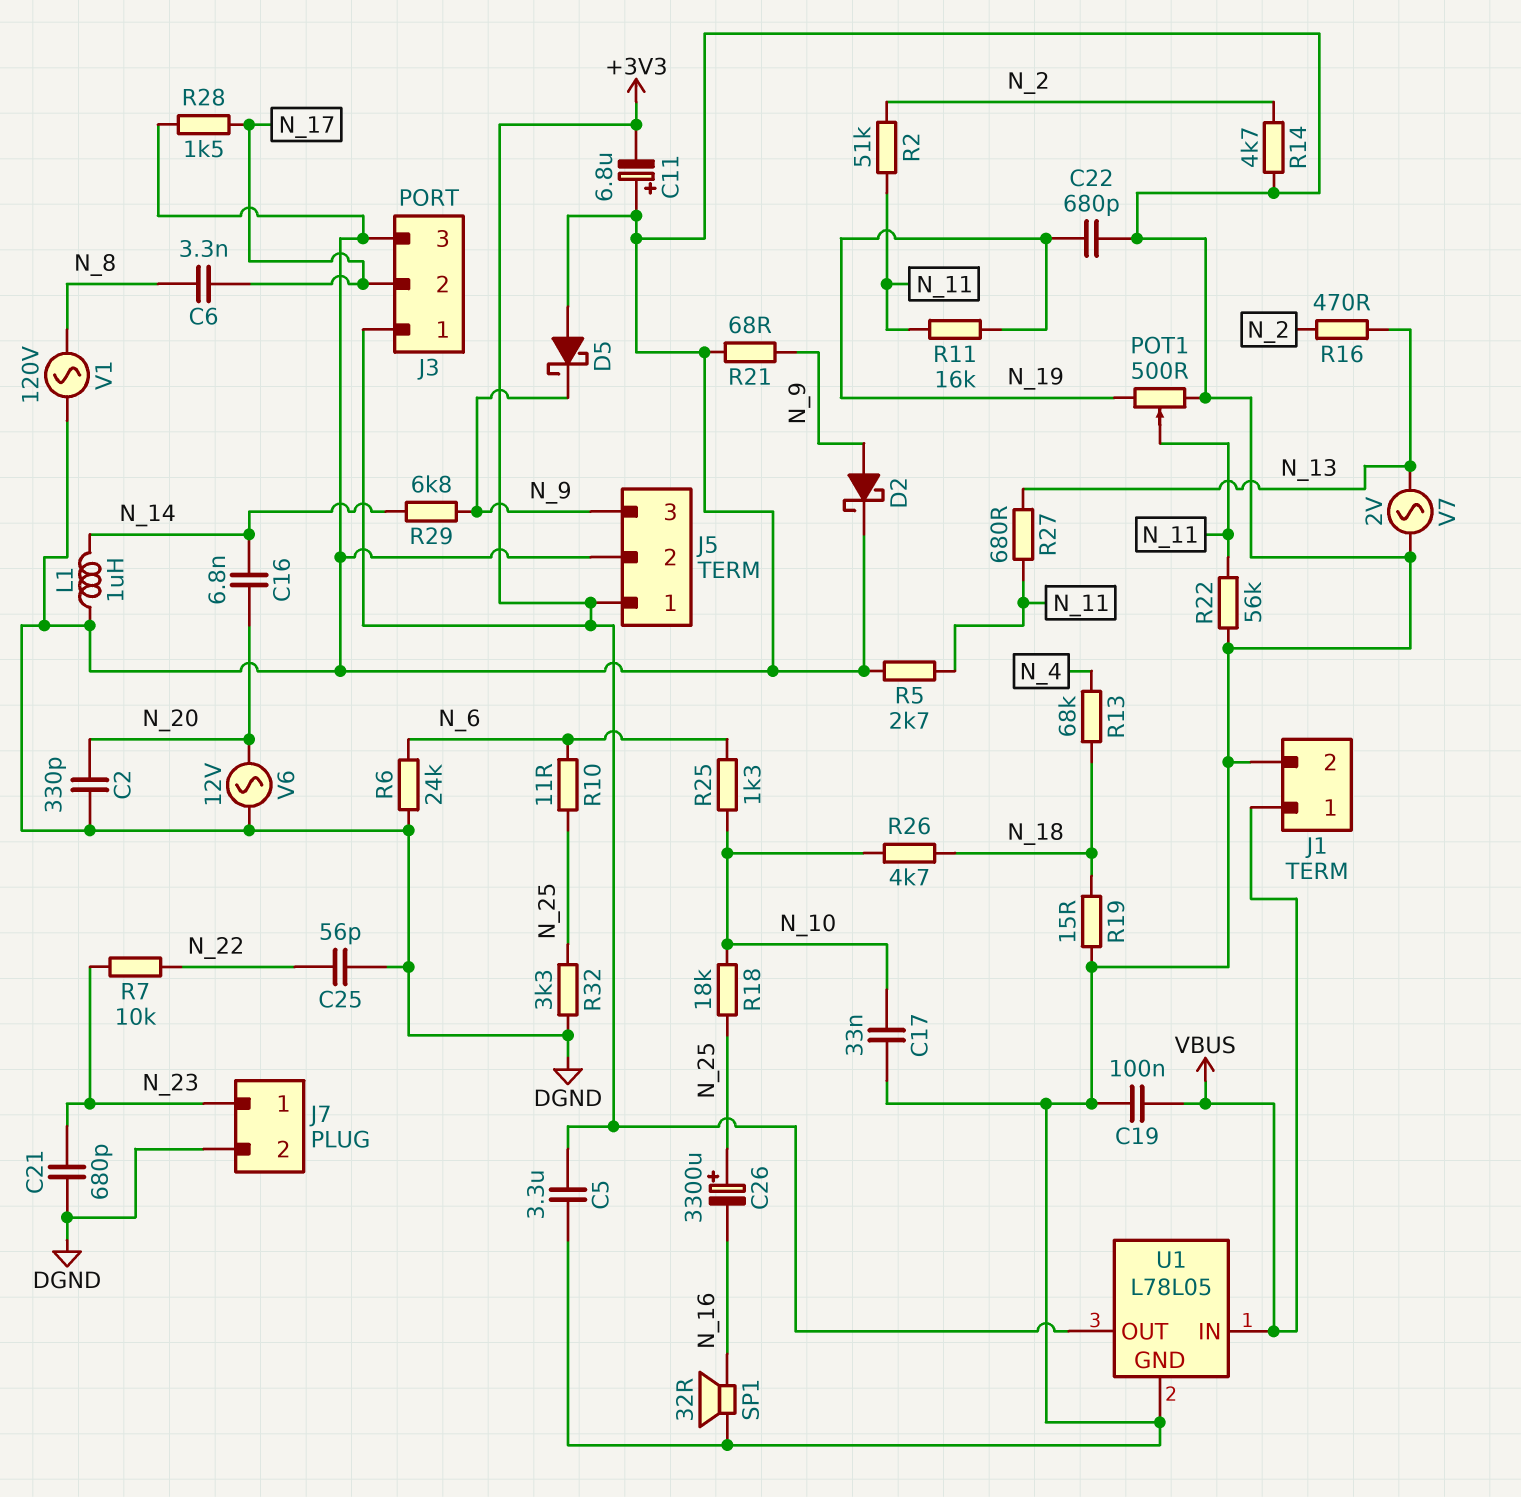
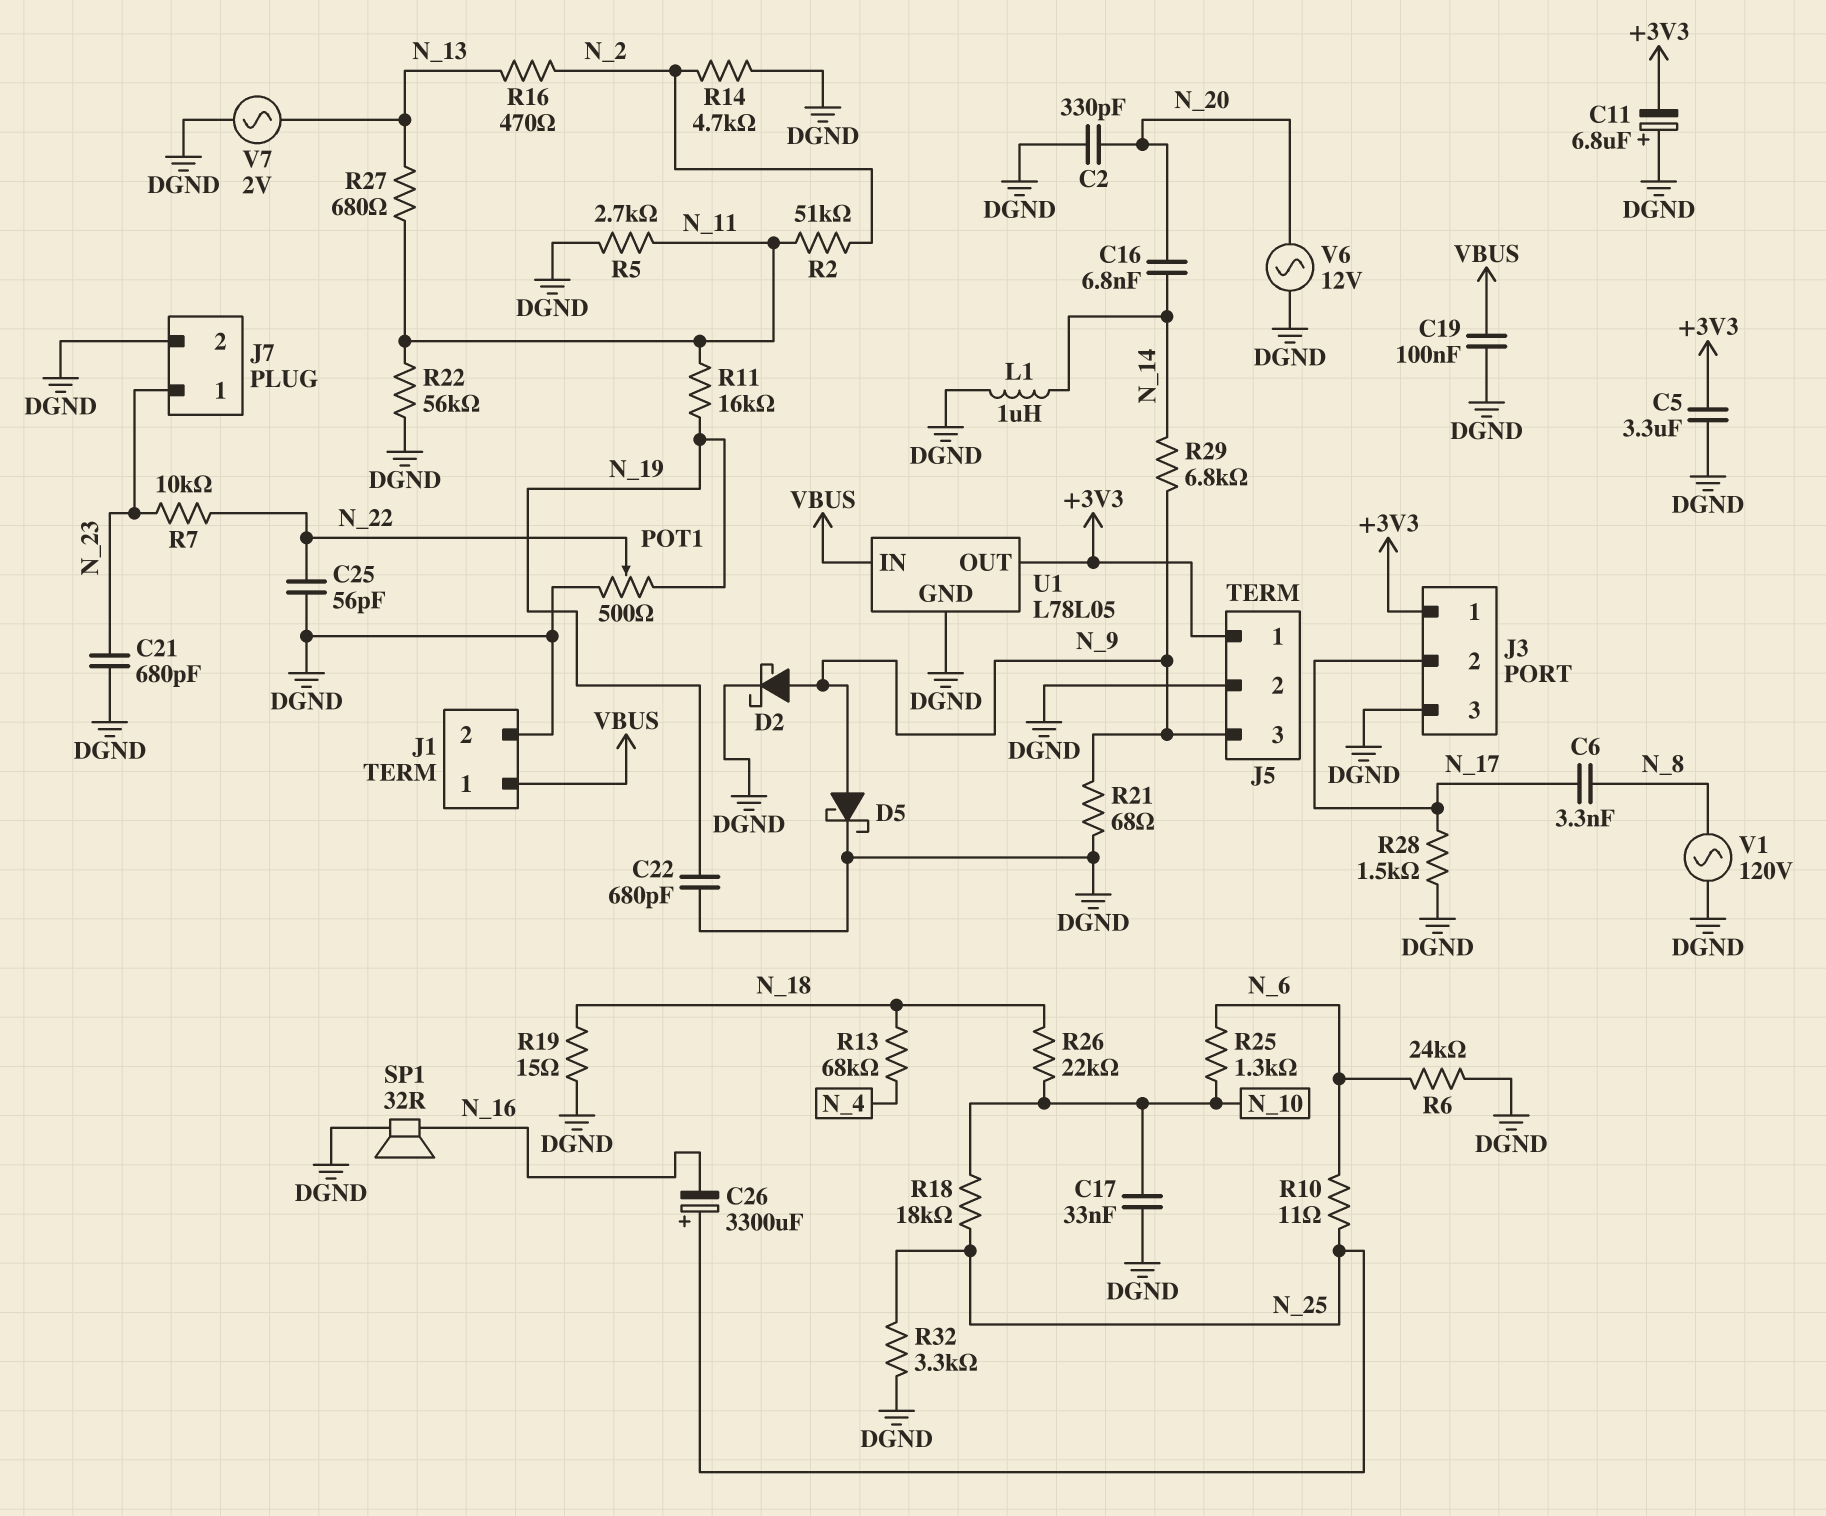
D5: schottky (A DGND, K N_9) -> schottky (A N_9, K DGND)
POT1: 500 (DGND, N_19, wiper N_11) -> 500 (DGND, N_19, wiper N_22)
R26: 4.7k (N_10, N_18) -> 22k (N_10, N_18)

